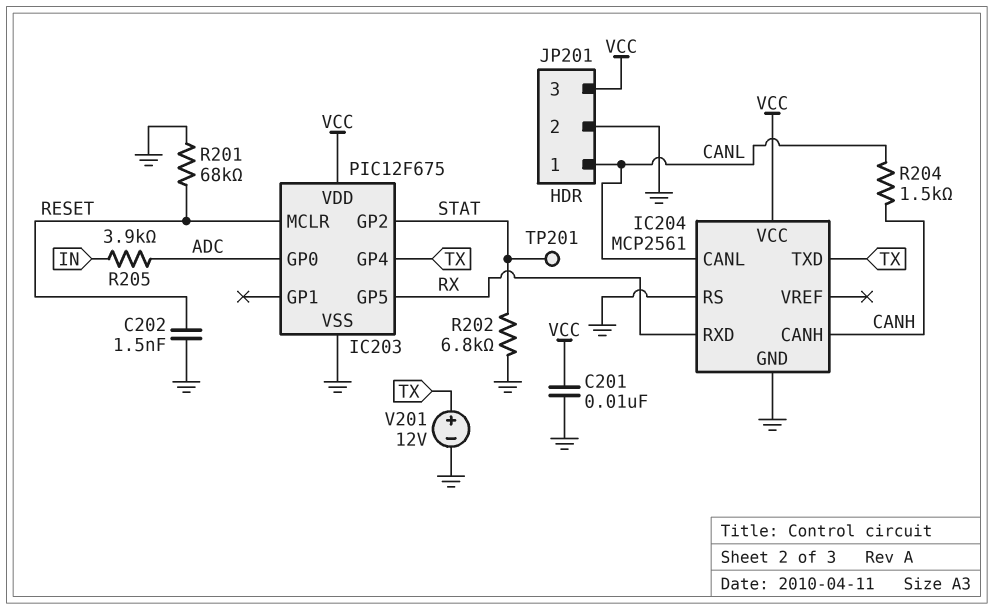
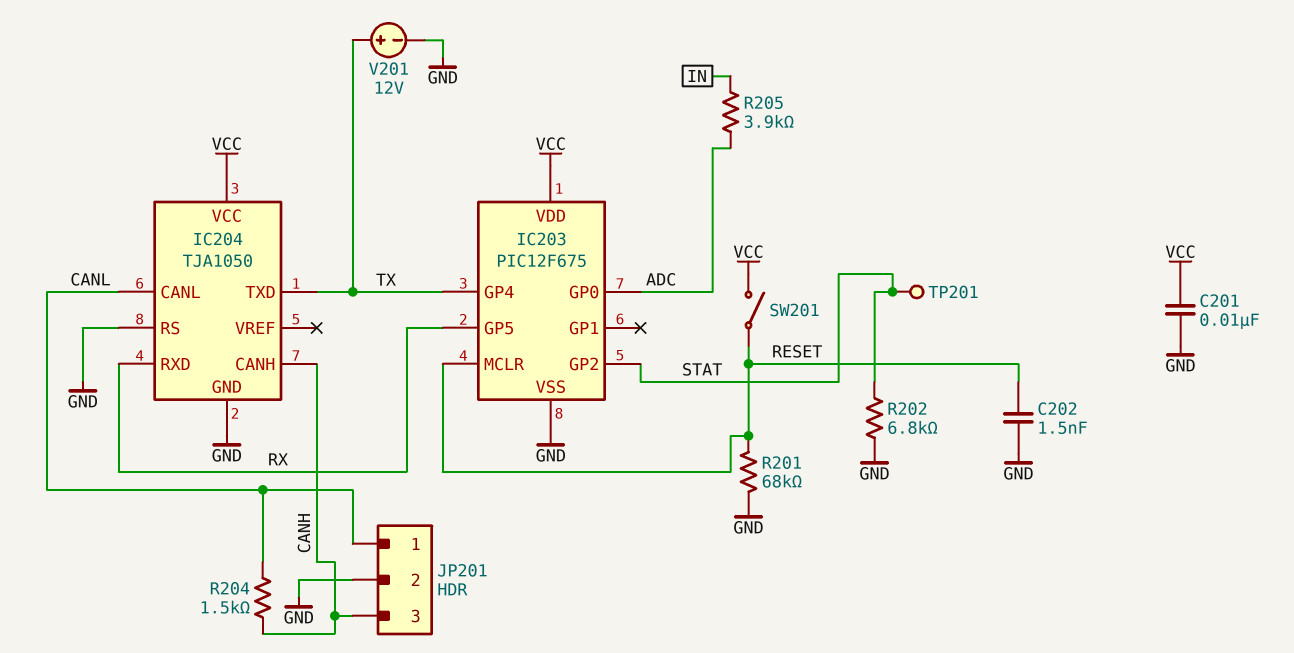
IC204: MCP2561 -> TJA1050
JP201 pin 3: VCC -> CANH
SW201: none -> switch (RESET, VCC)

